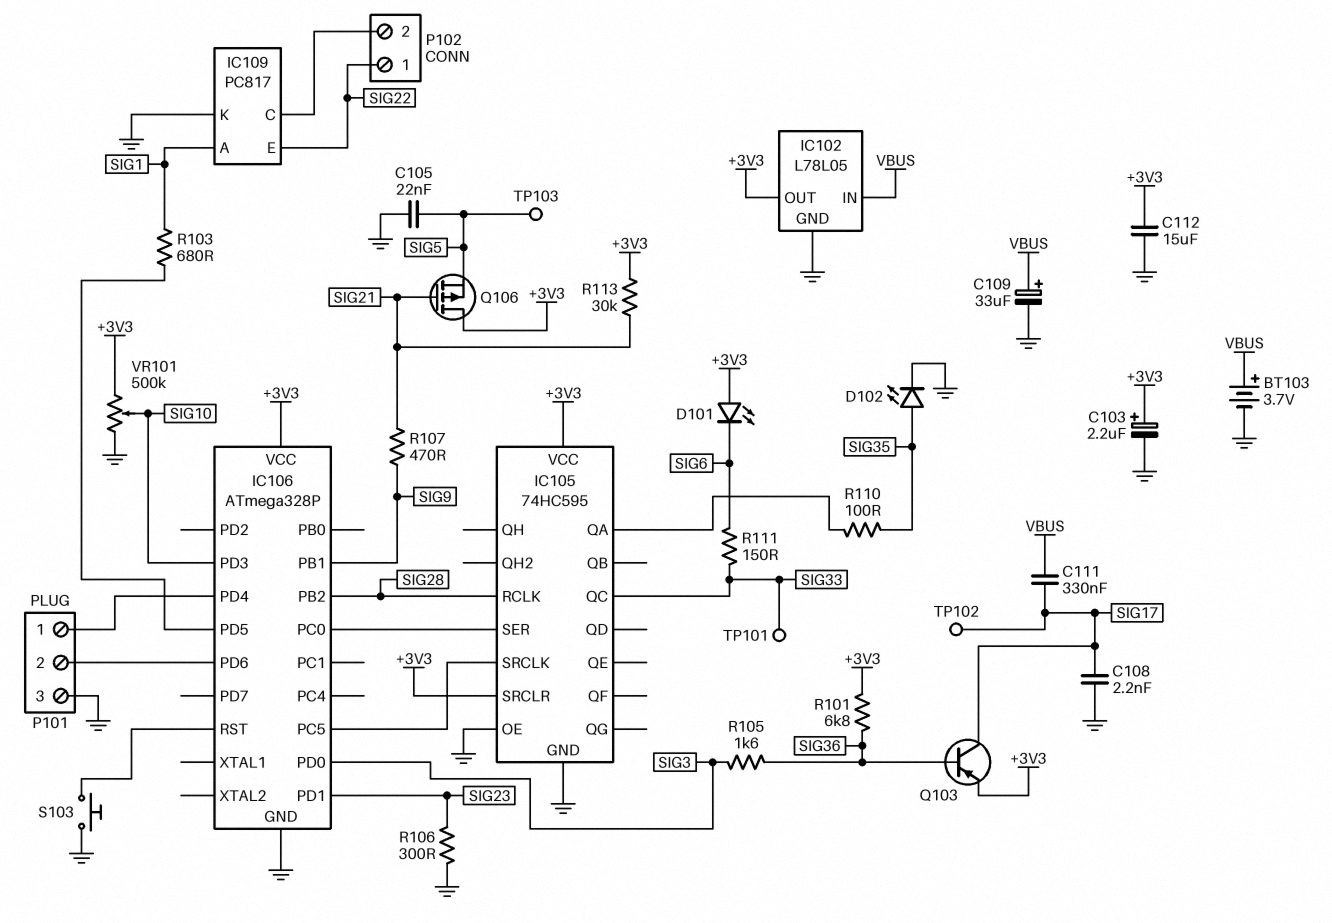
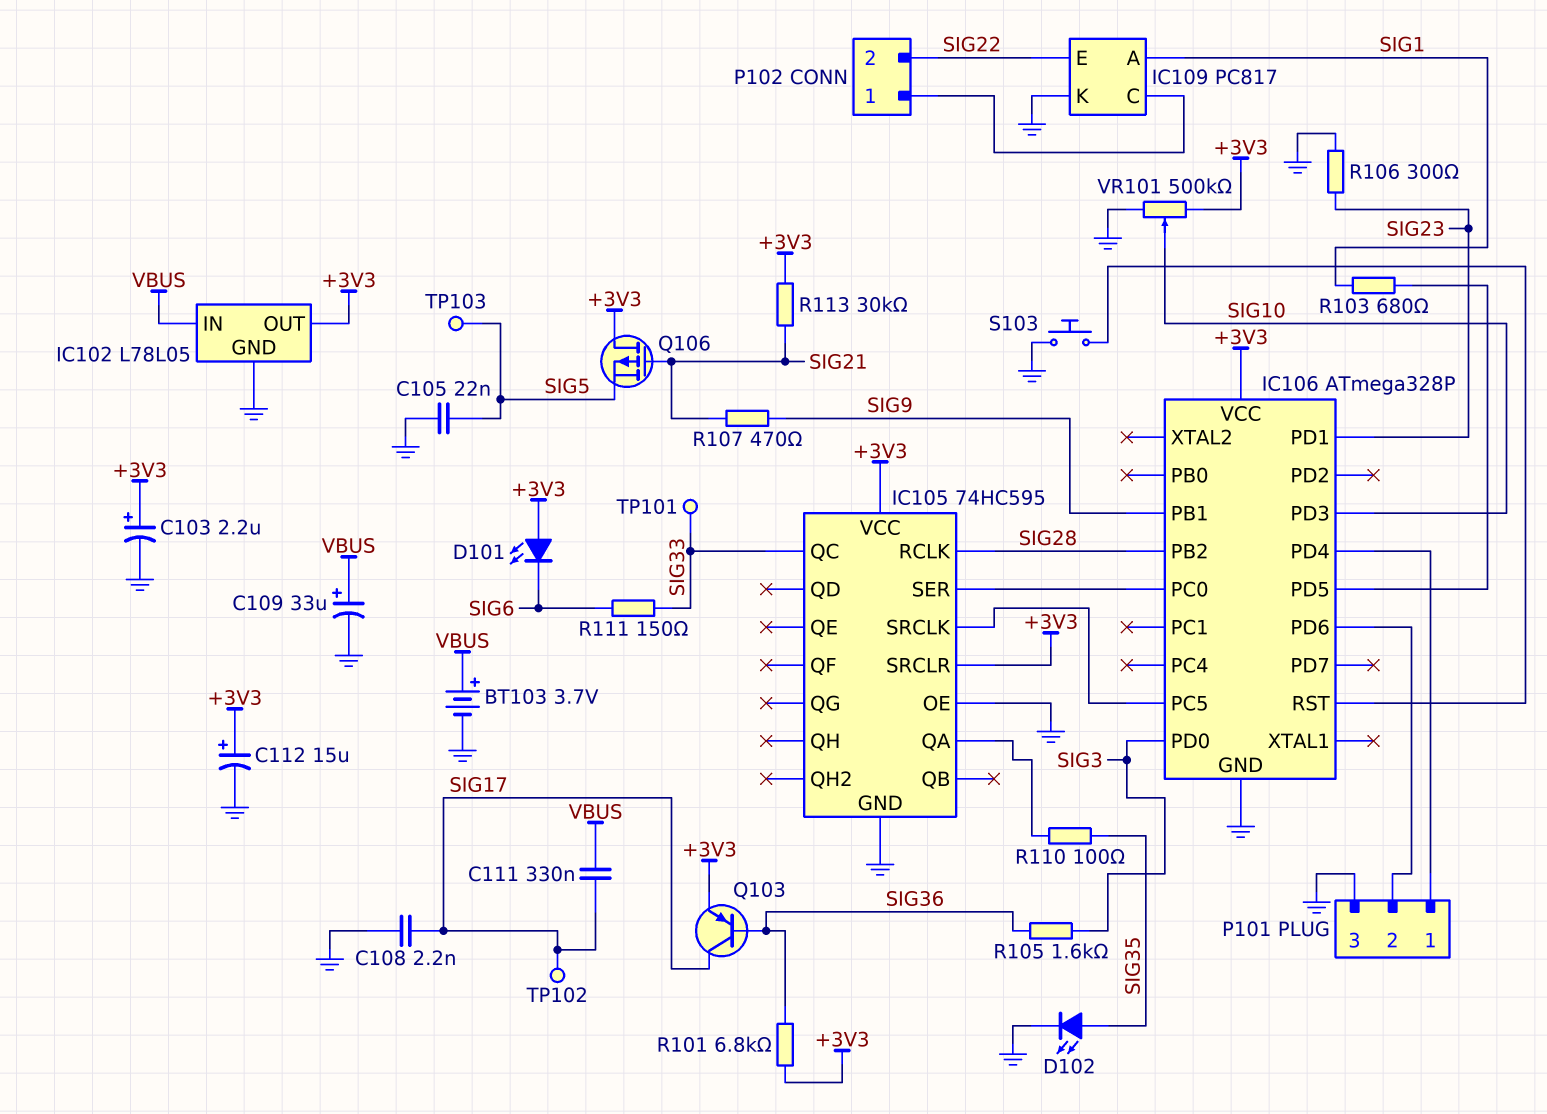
C112: 15uF (+3V3, GND) -> 15uF (plus +3V3, minus GND)
P102 pin 1: SIG22 -> IC109/C
P102 pin 2: IC109/C -> SIG22

